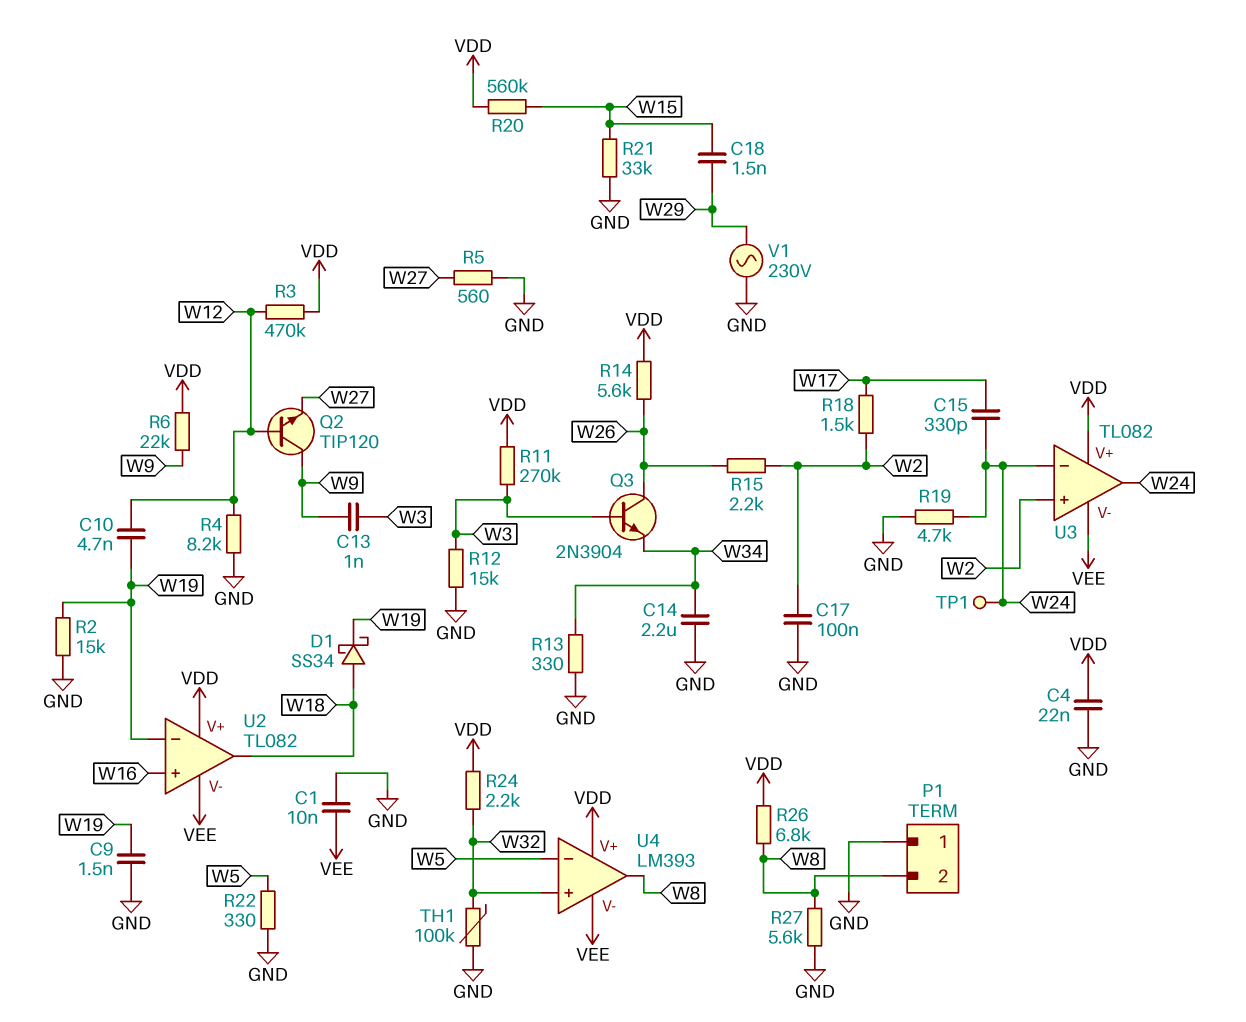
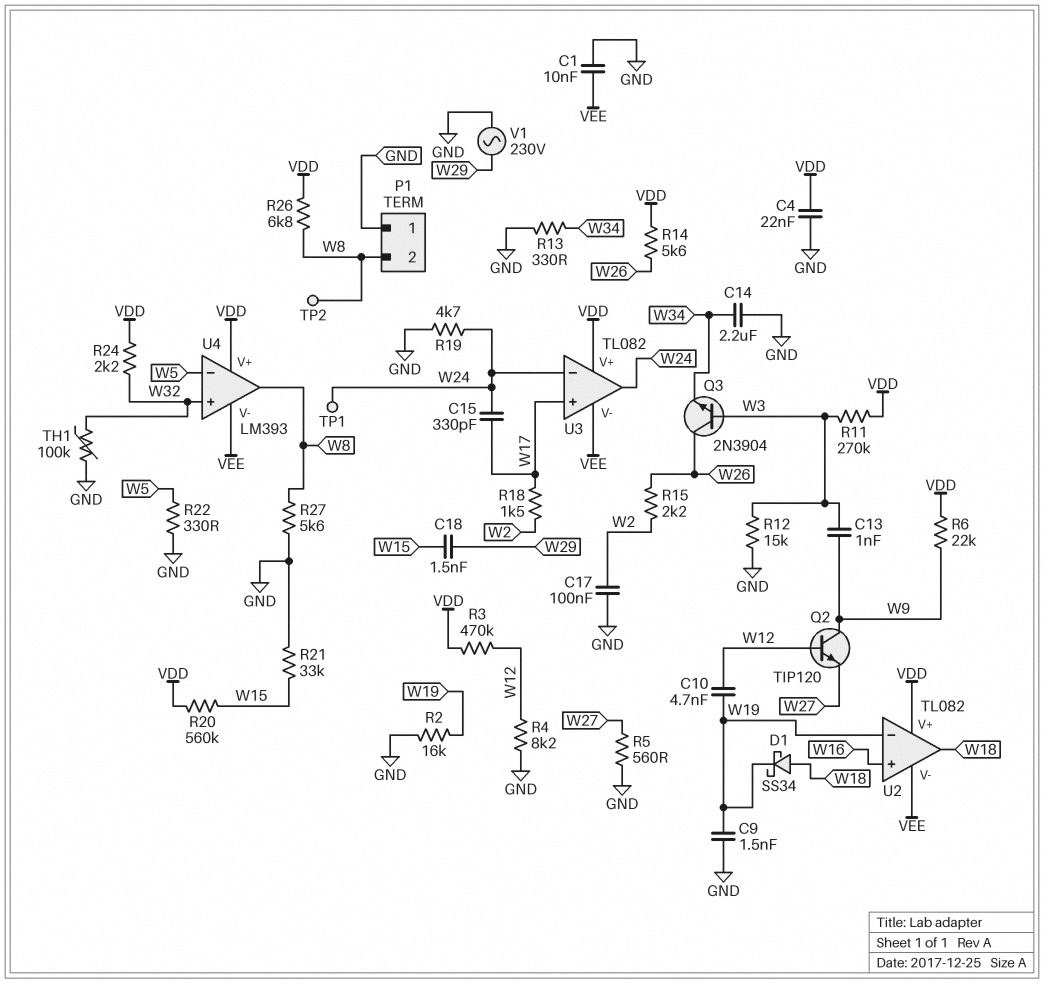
R2: 15k (GND, W19) -> 16k (GND, W19)
TP2: none -> test point (W8)
U3 pin in+: W2 -> W17

